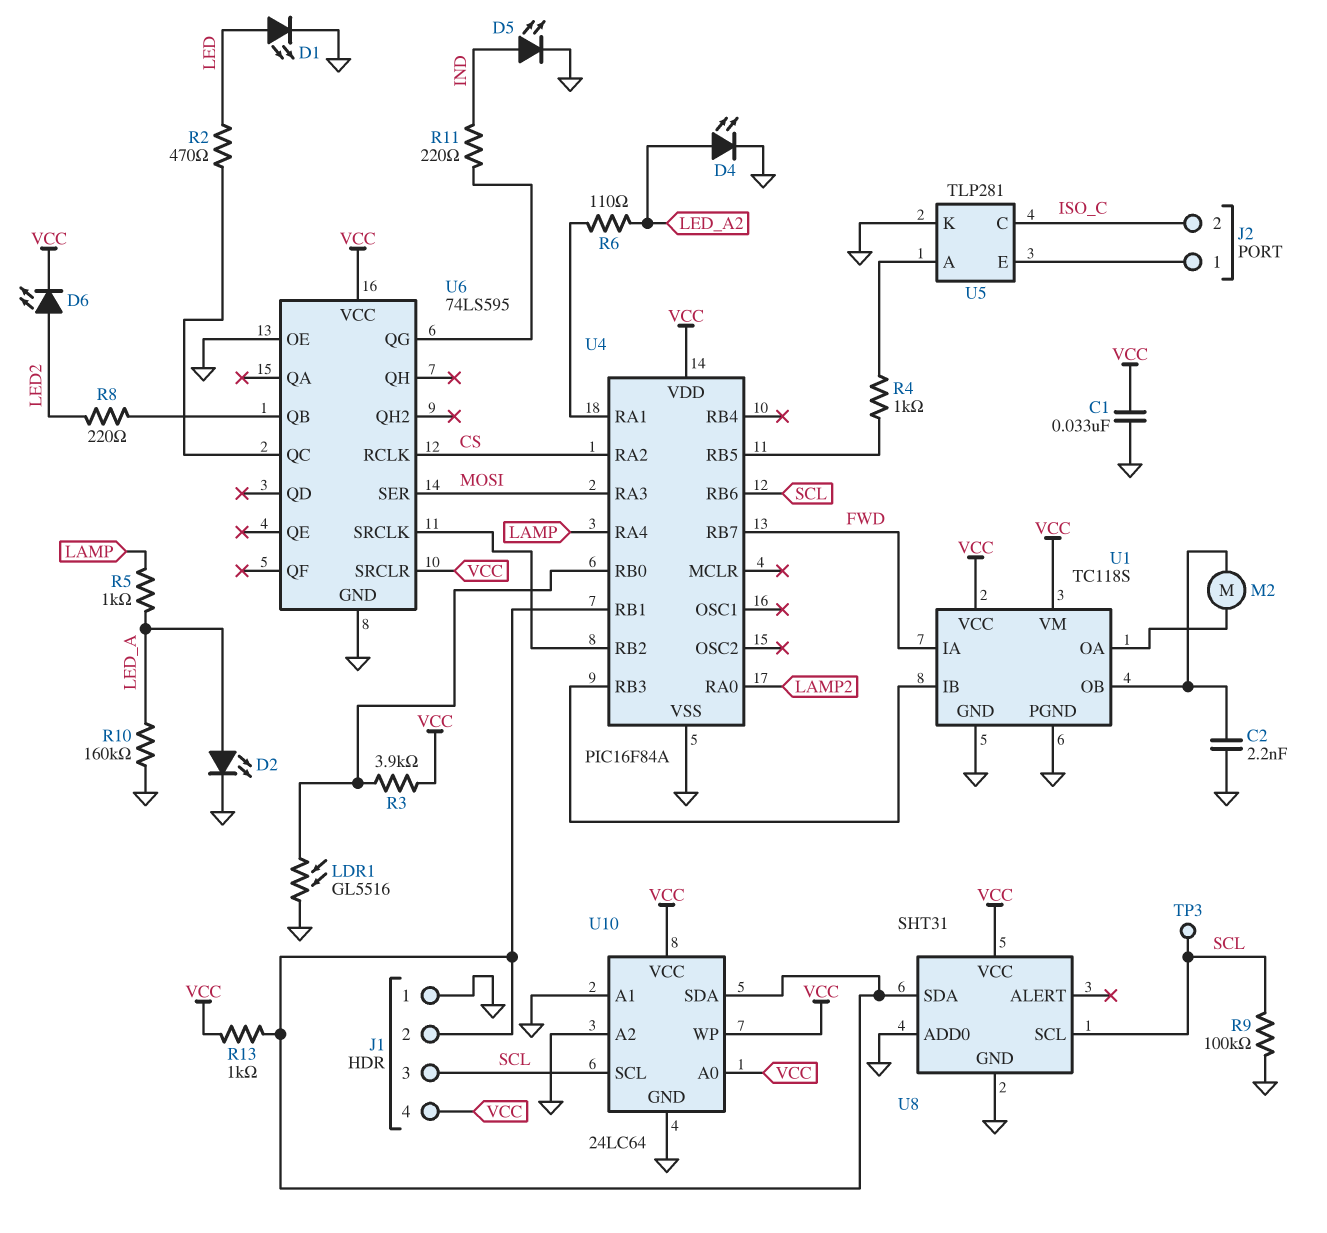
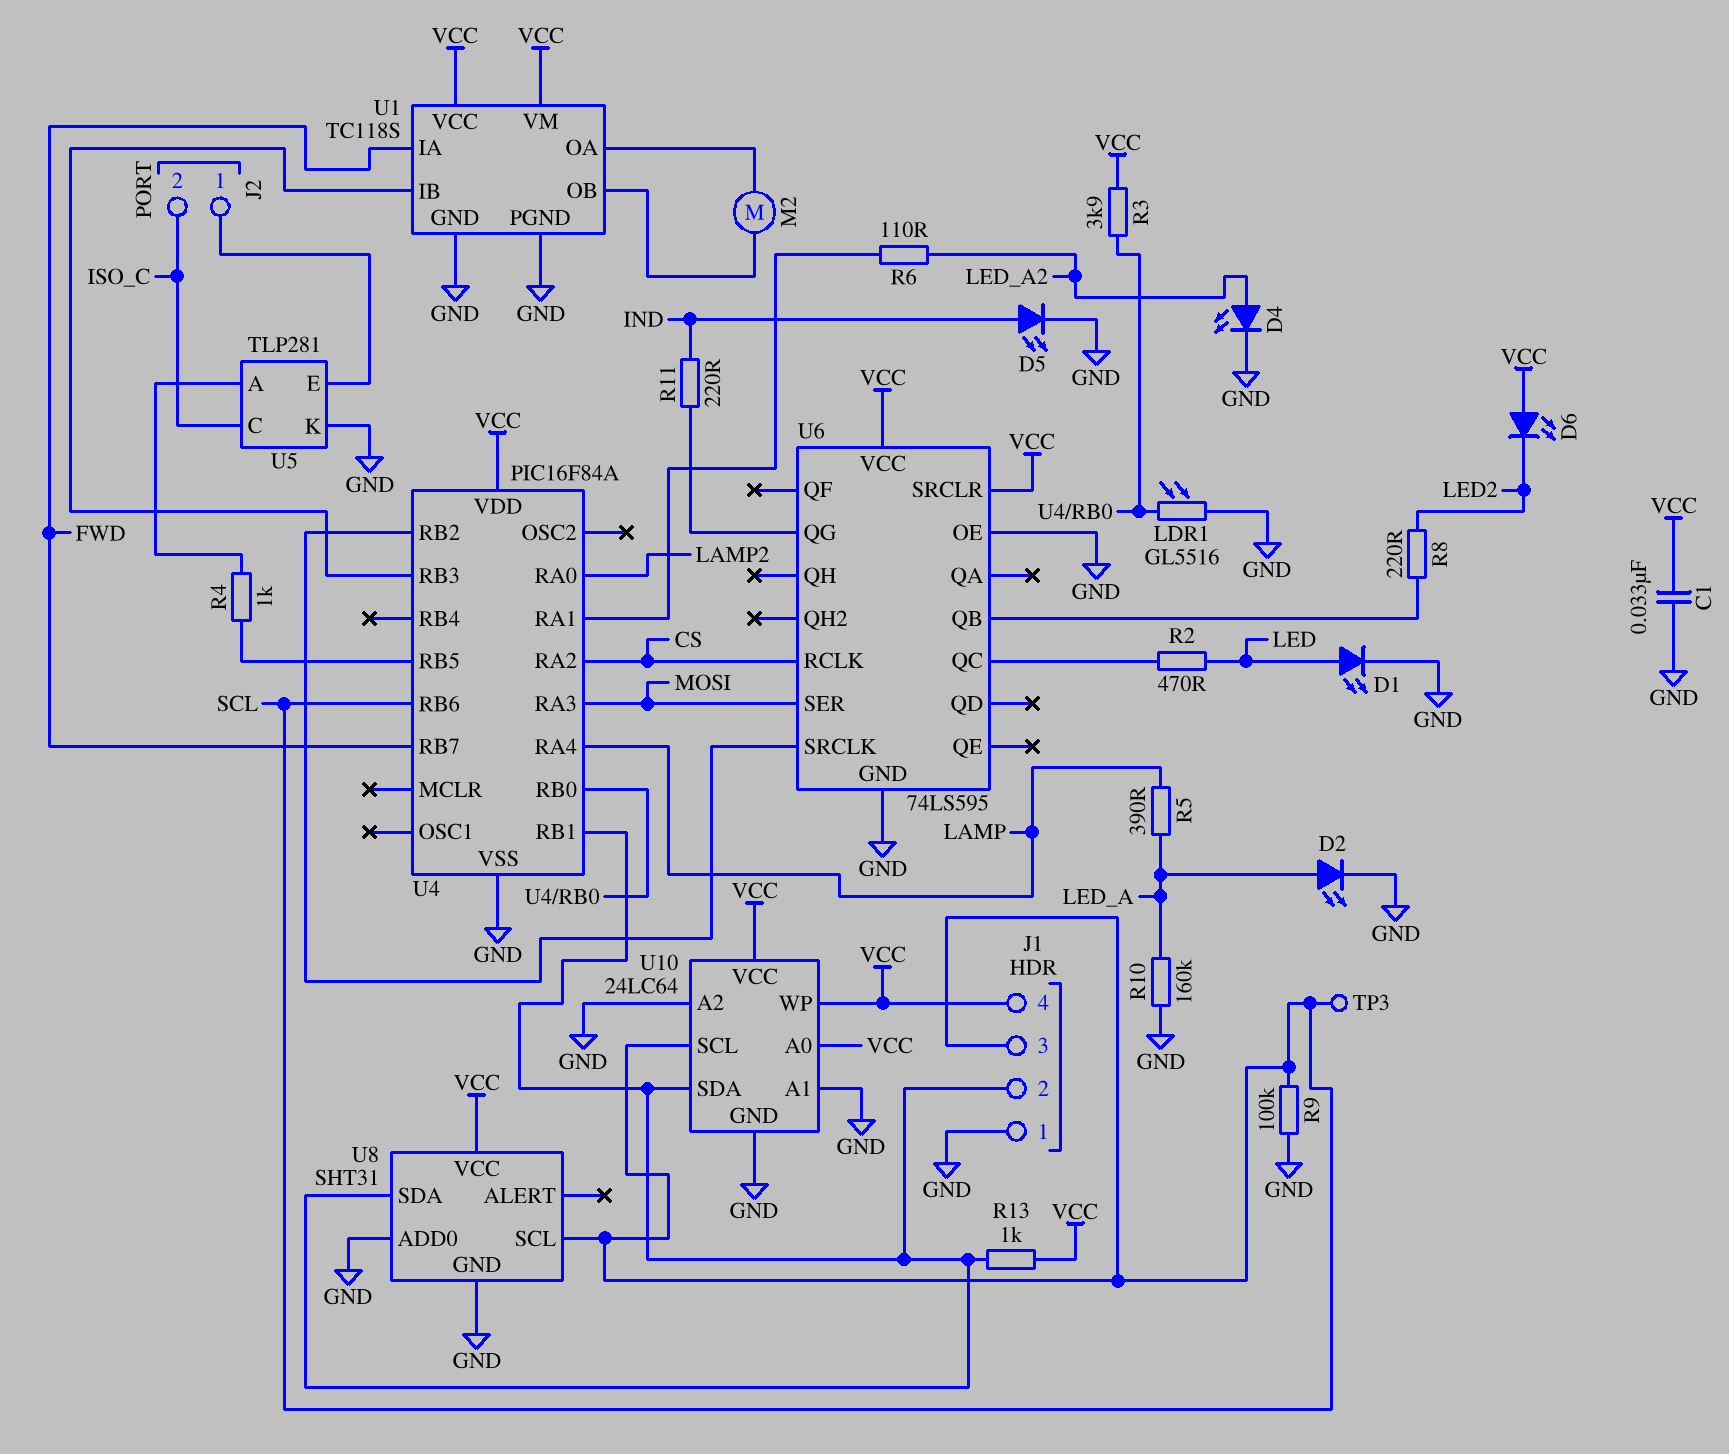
C2: 2.2nF (GND, U1/OB) -> none
D6: LED (A LED2, K VCC) -> LED (A VCC, K LED2)
R5: 1k (LAMP, LED_A) -> 390 (LAMP, LED_A)

